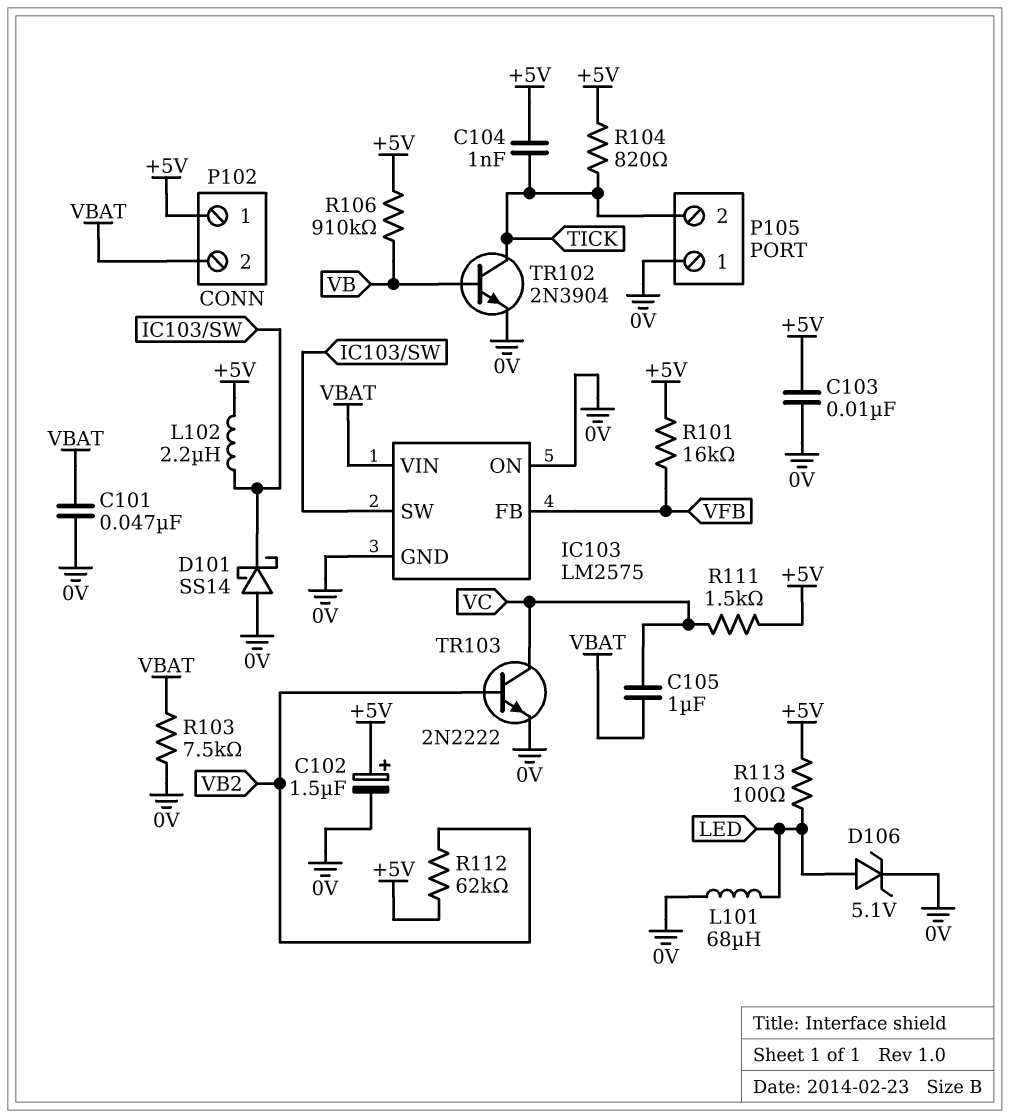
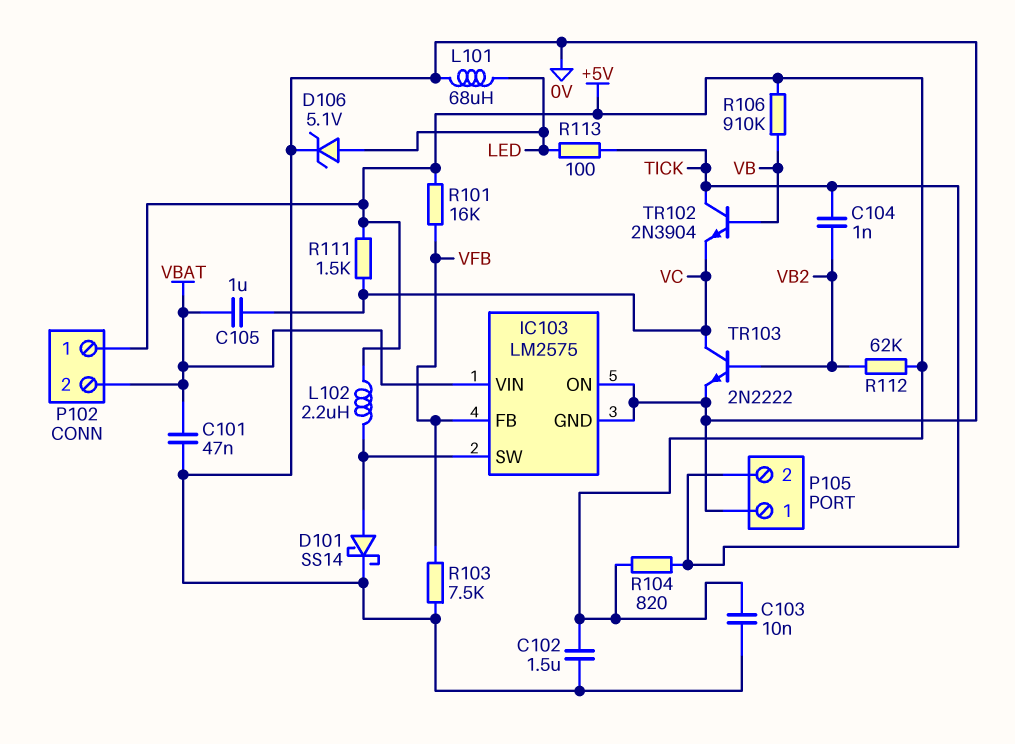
C102: 1.5uF (plus +5V, minus 0V) -> 1.5uF (+5V, 0V)
C104: 1nF (+5V, TICK) -> 1nF (TICK, VB2)
D101: schottky SS14 (A 0V, K IC103/SW) -> schottky SS14 (A IC103/SW, K 0V)
R103: 7.5k (0V, VBAT) -> 7.5k (0V, VFB)
R113: 100 (+5V, LED) -> 100 (LED, TICK)
TR102: NPN 2N3904 (B VB, C TICK, E 0V) -> NPN 2N3904 (B VB, C TICK, E VC)

